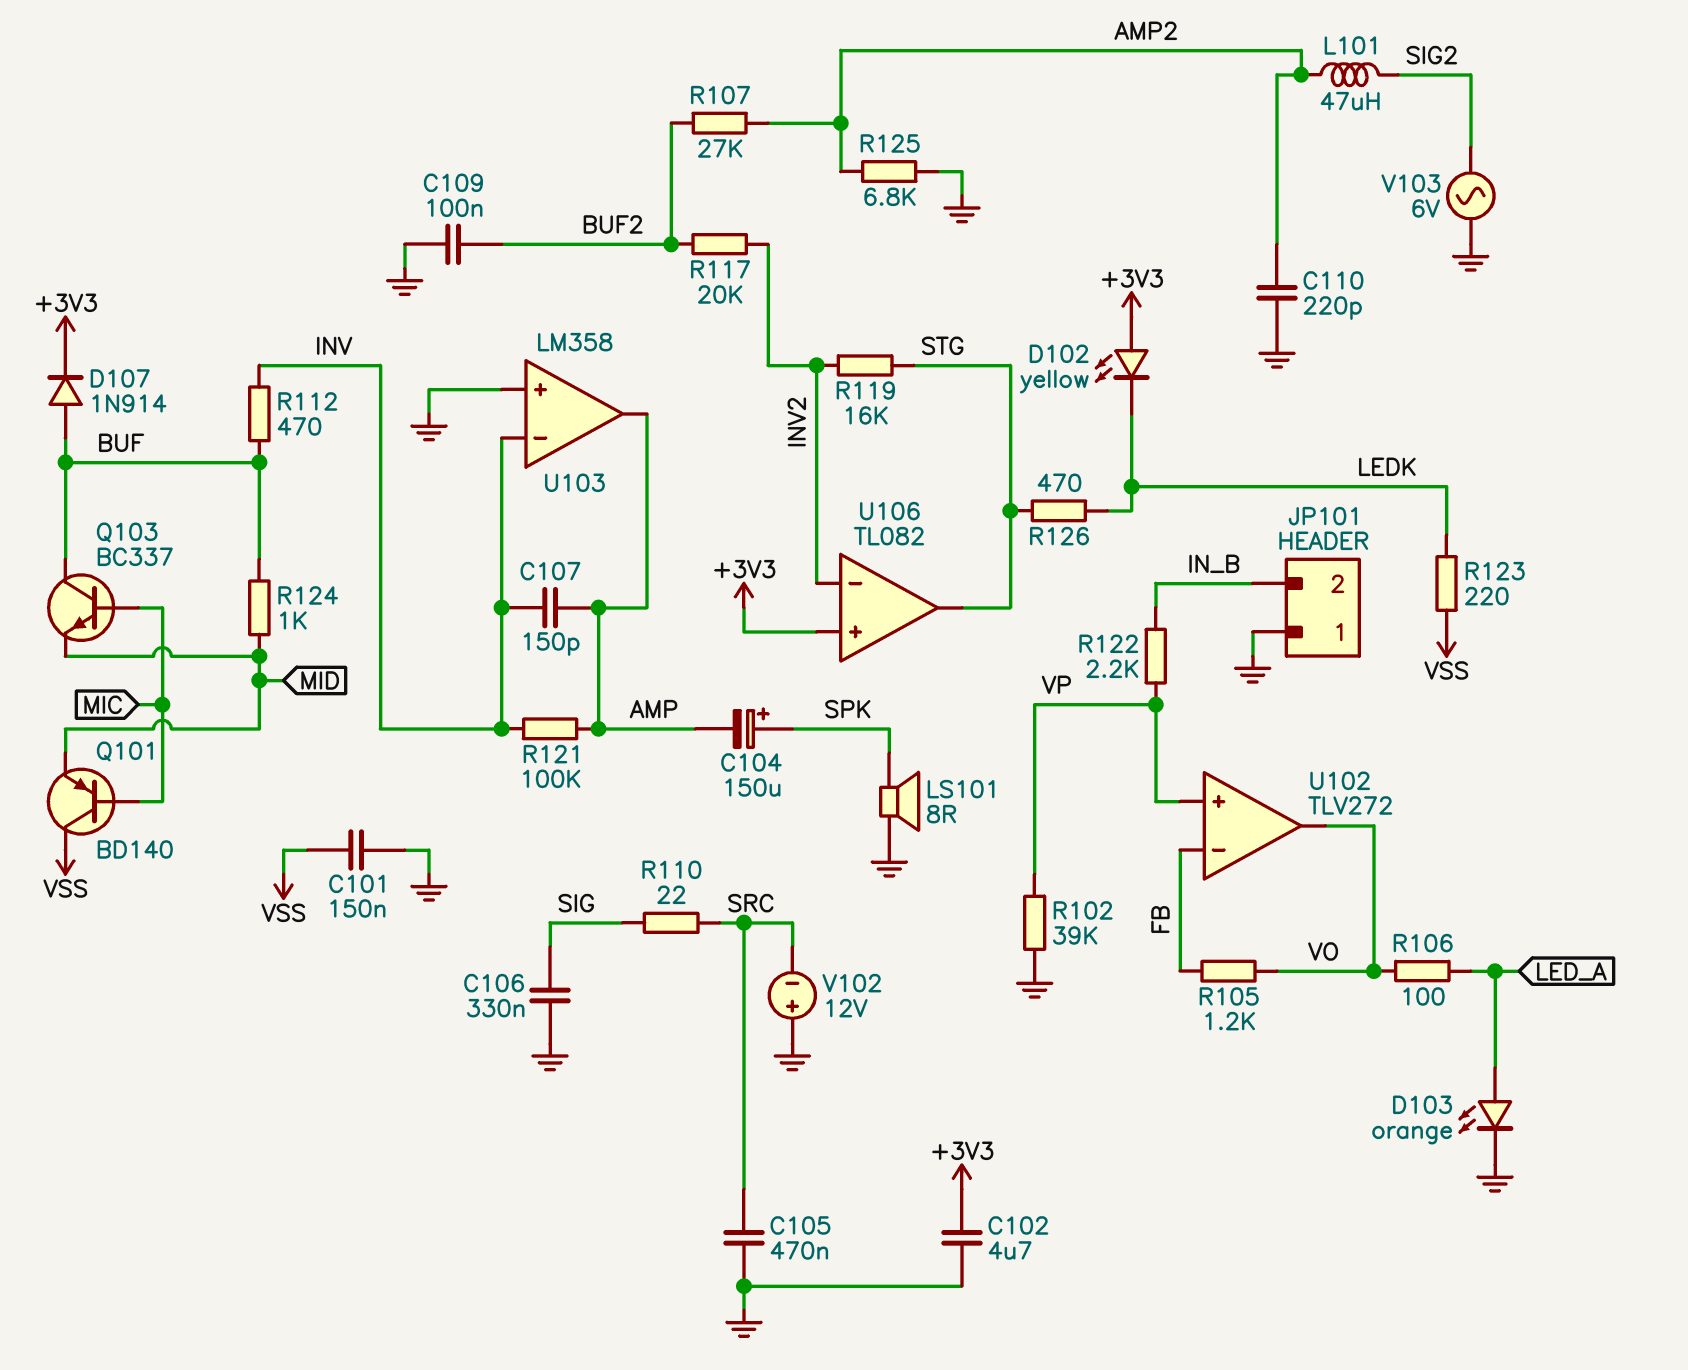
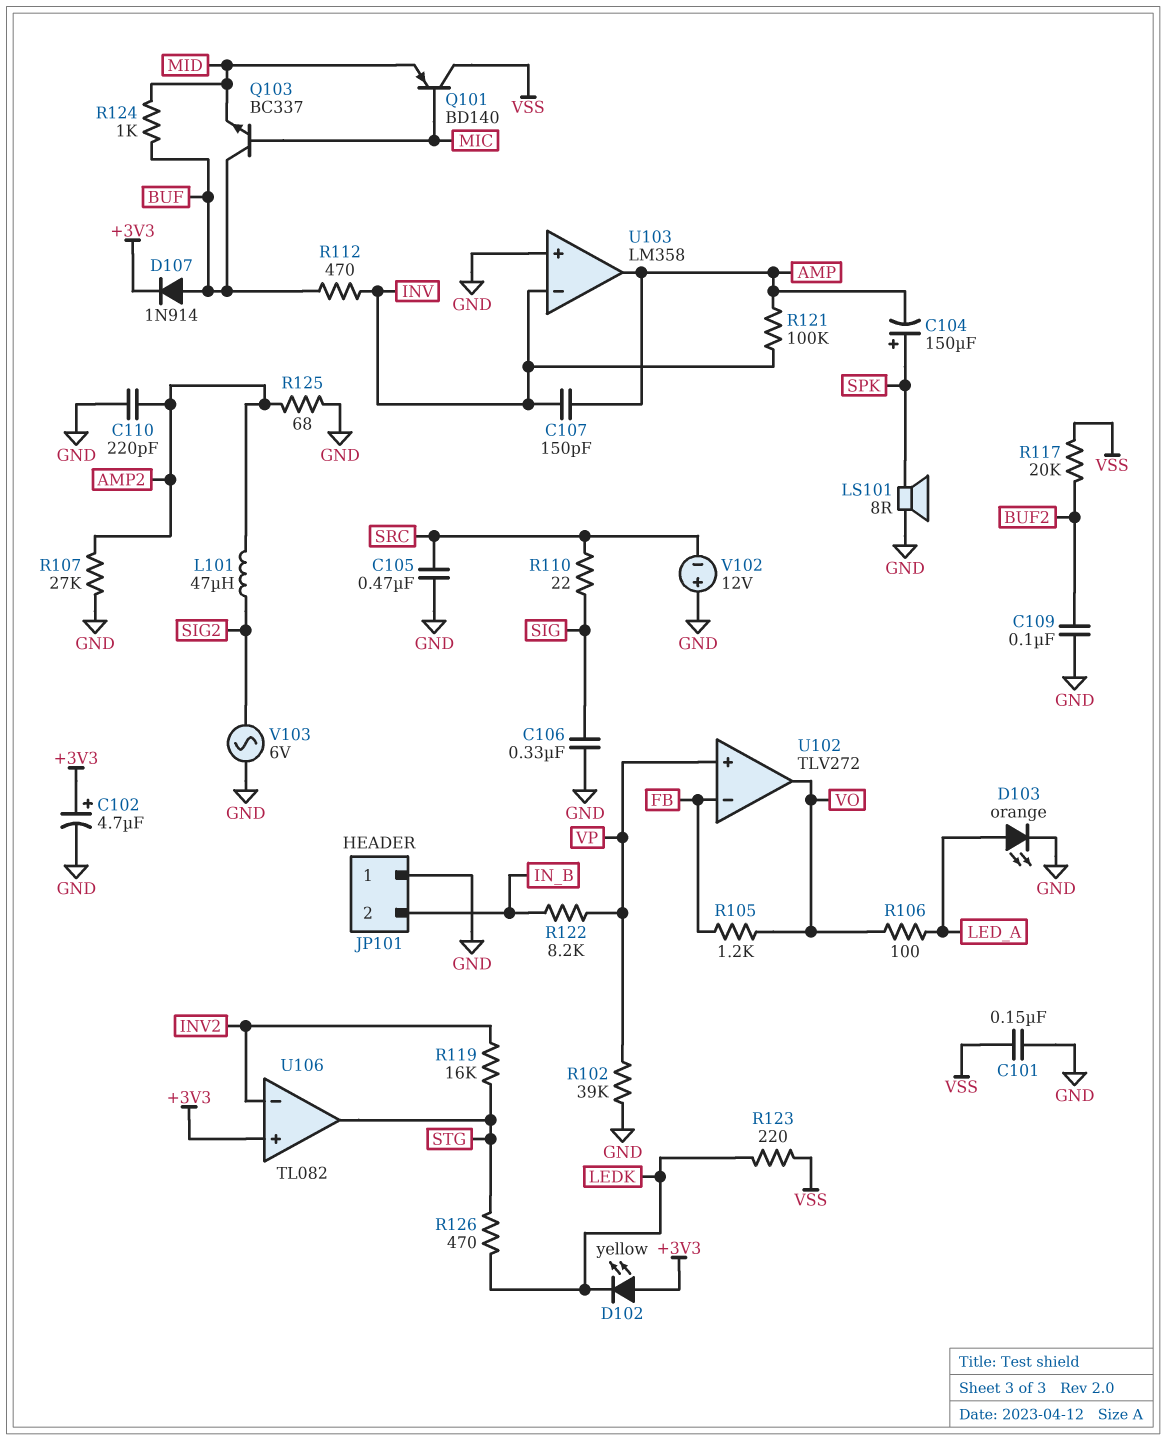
C102: 4.7uF (+3V3, GND) -> 4.7uF (plus +3V3, minus GND)
R107: 27k (AMP2, BUF2) -> 27k (AMP2, GND)
R117: 20k (BUF2, INV2) -> 20k (BUF2, VSS)
R122: 2.2k (IN_B, VP) -> 8.2k (IN_B, VP)
R125: 6.8k (AMP2, GND) -> 68 (AMP2, GND)

